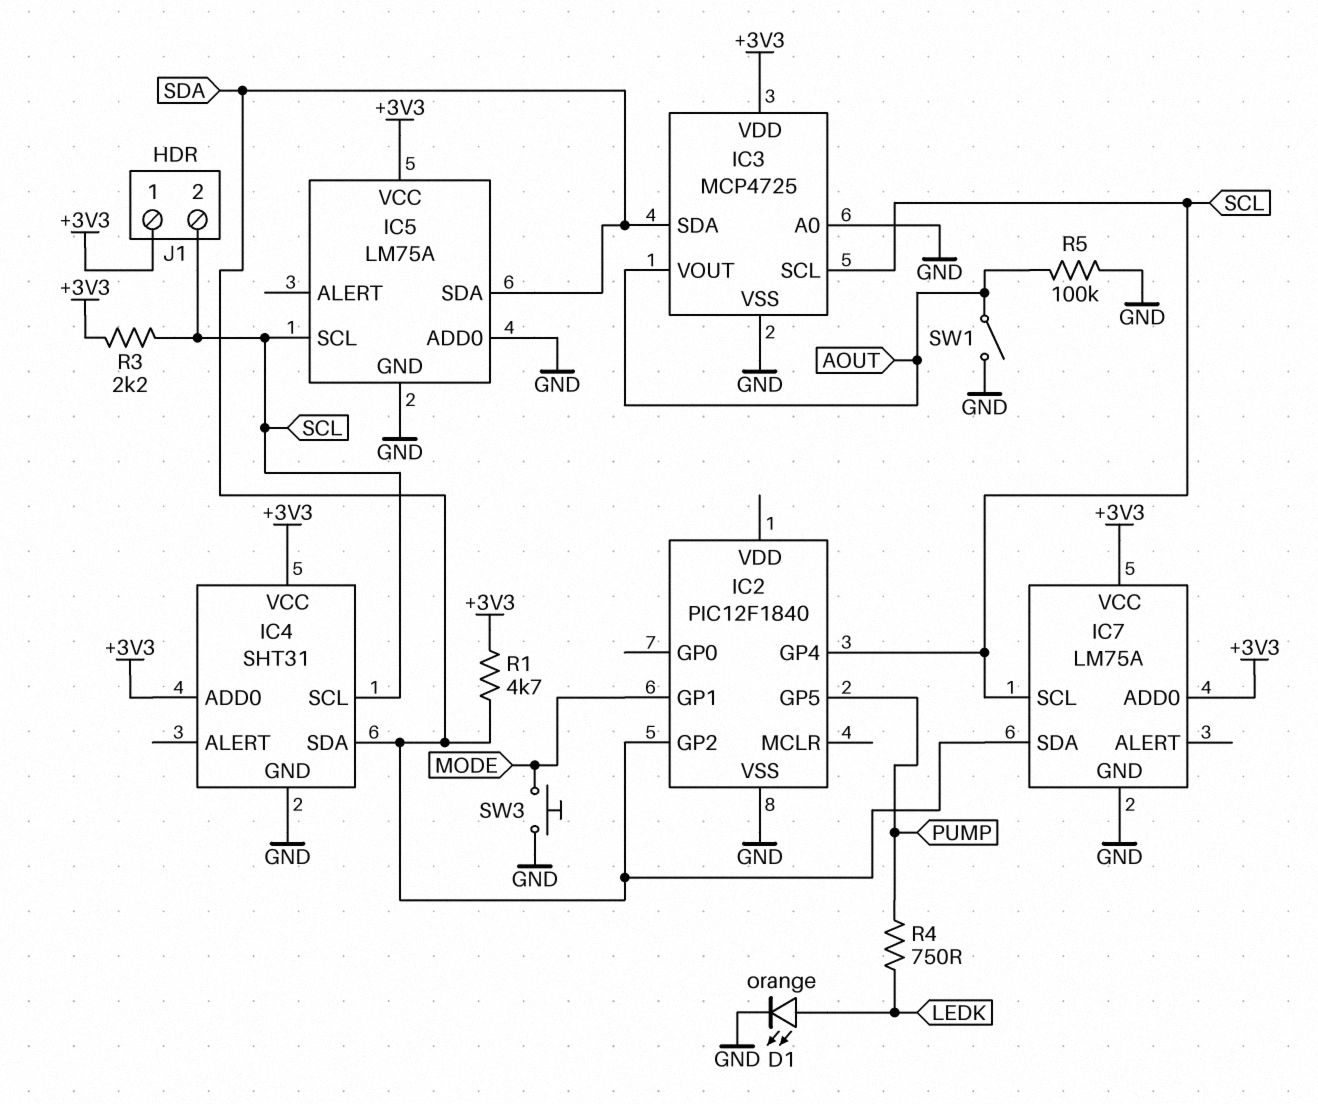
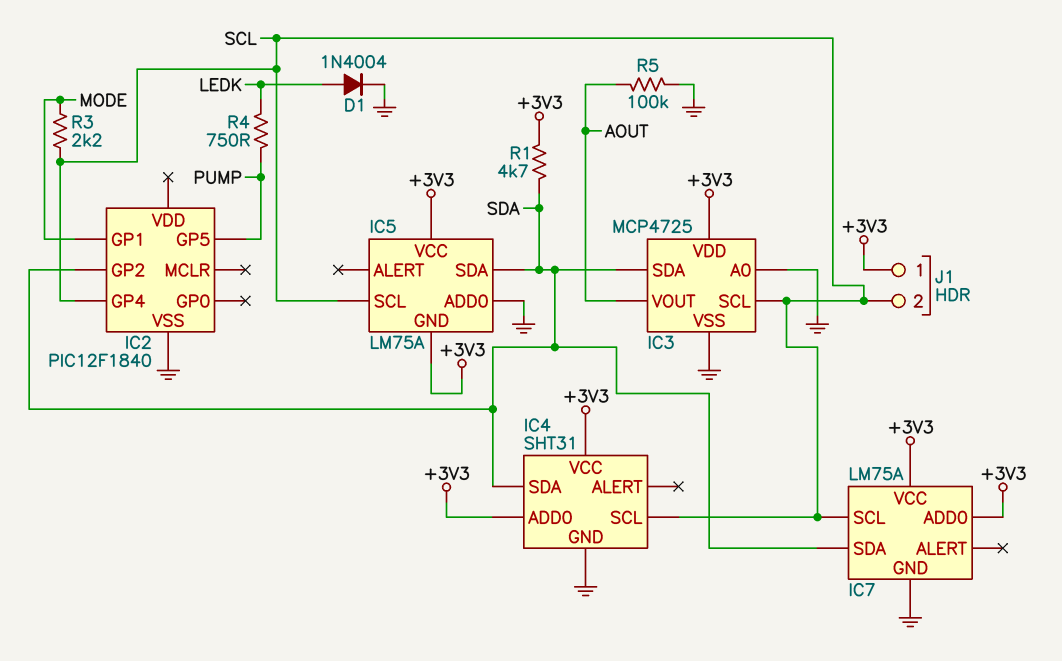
D1: LED orange (A LEDK, K GND) -> diode 1N4004 (A LEDK, K GND)
IC5 pin GND: GND -> +3V3
R3: 2.2k (+3V3, SCL) -> 2.2k (MODE, SCL)
SW1: switch (AOUT, GND) -> none
SW3: button (GND, MODE) -> none

